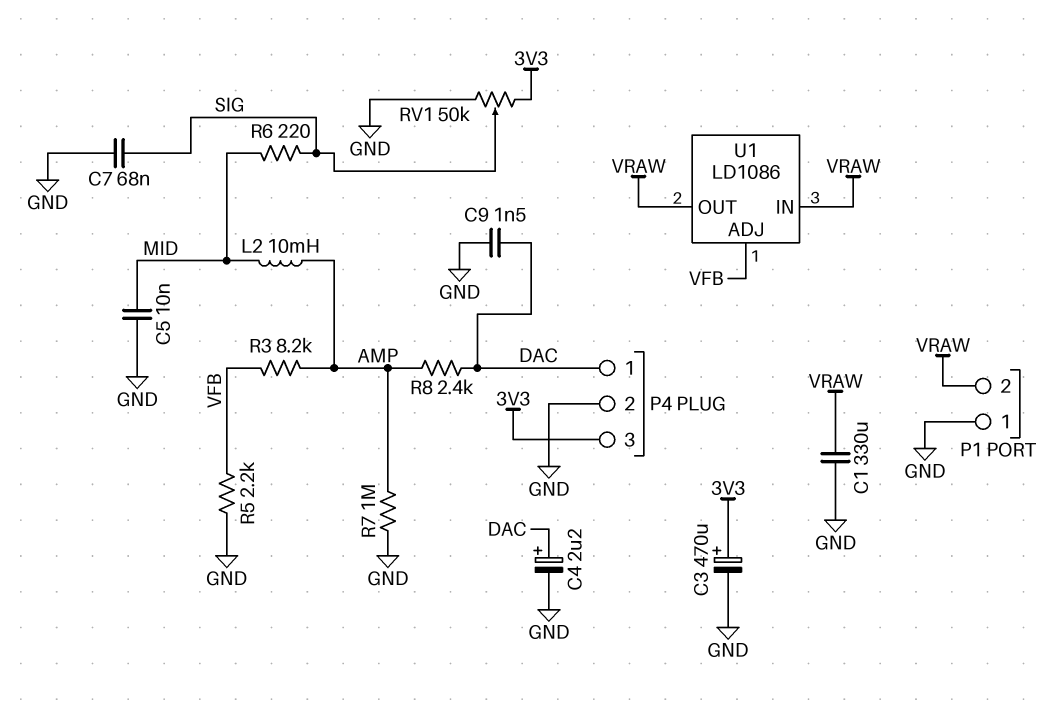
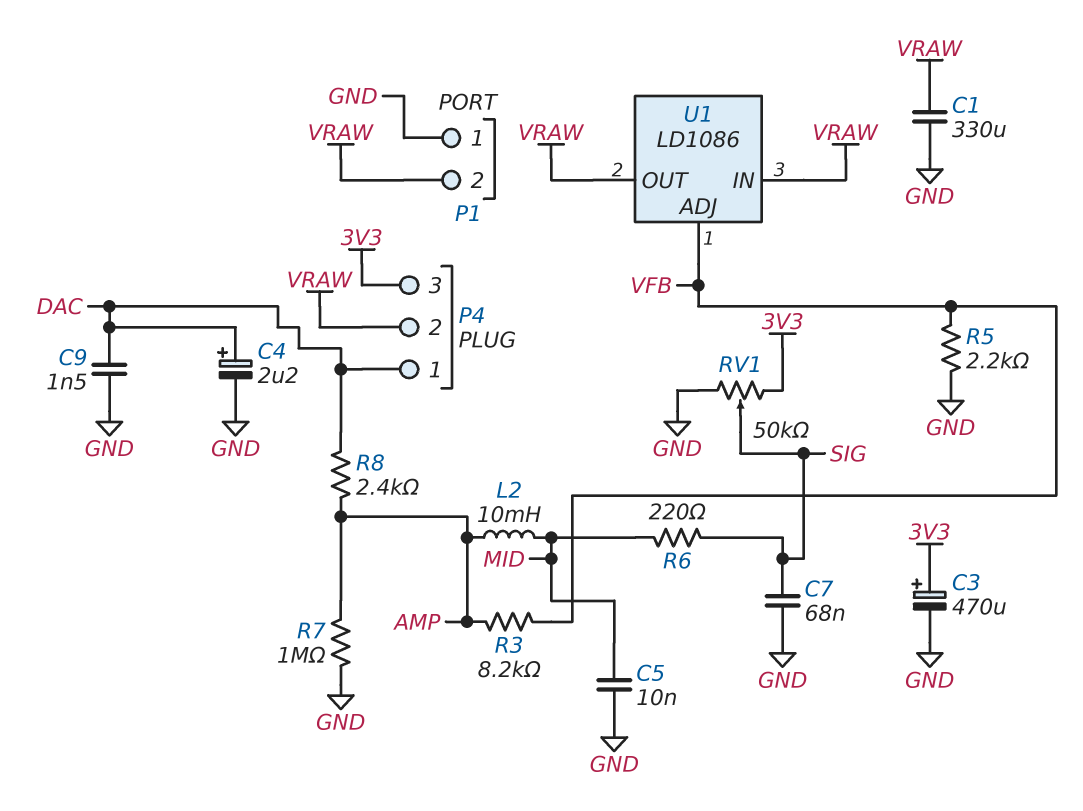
P4 pin 2: GND -> VRAW

